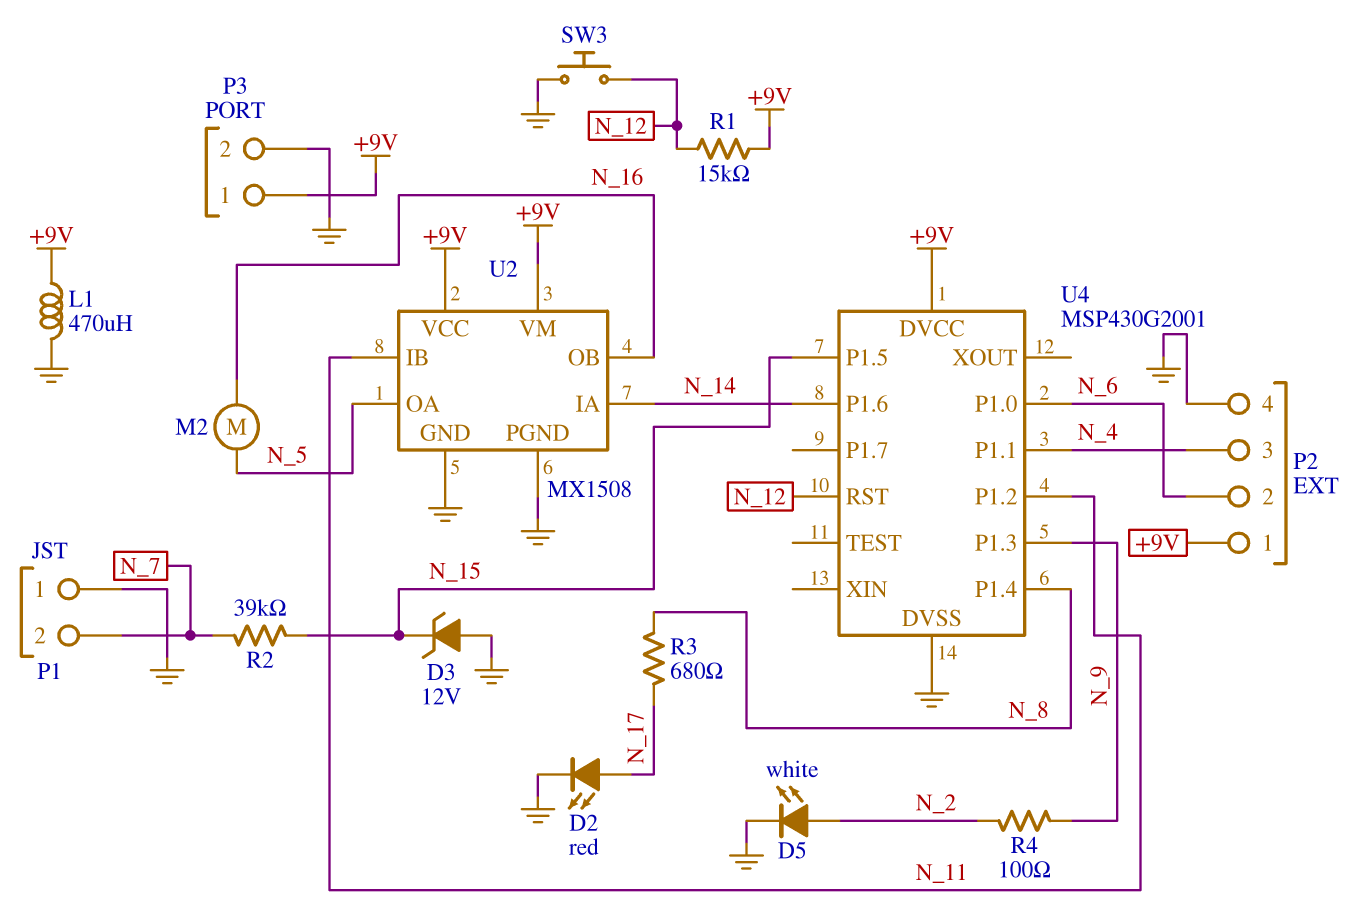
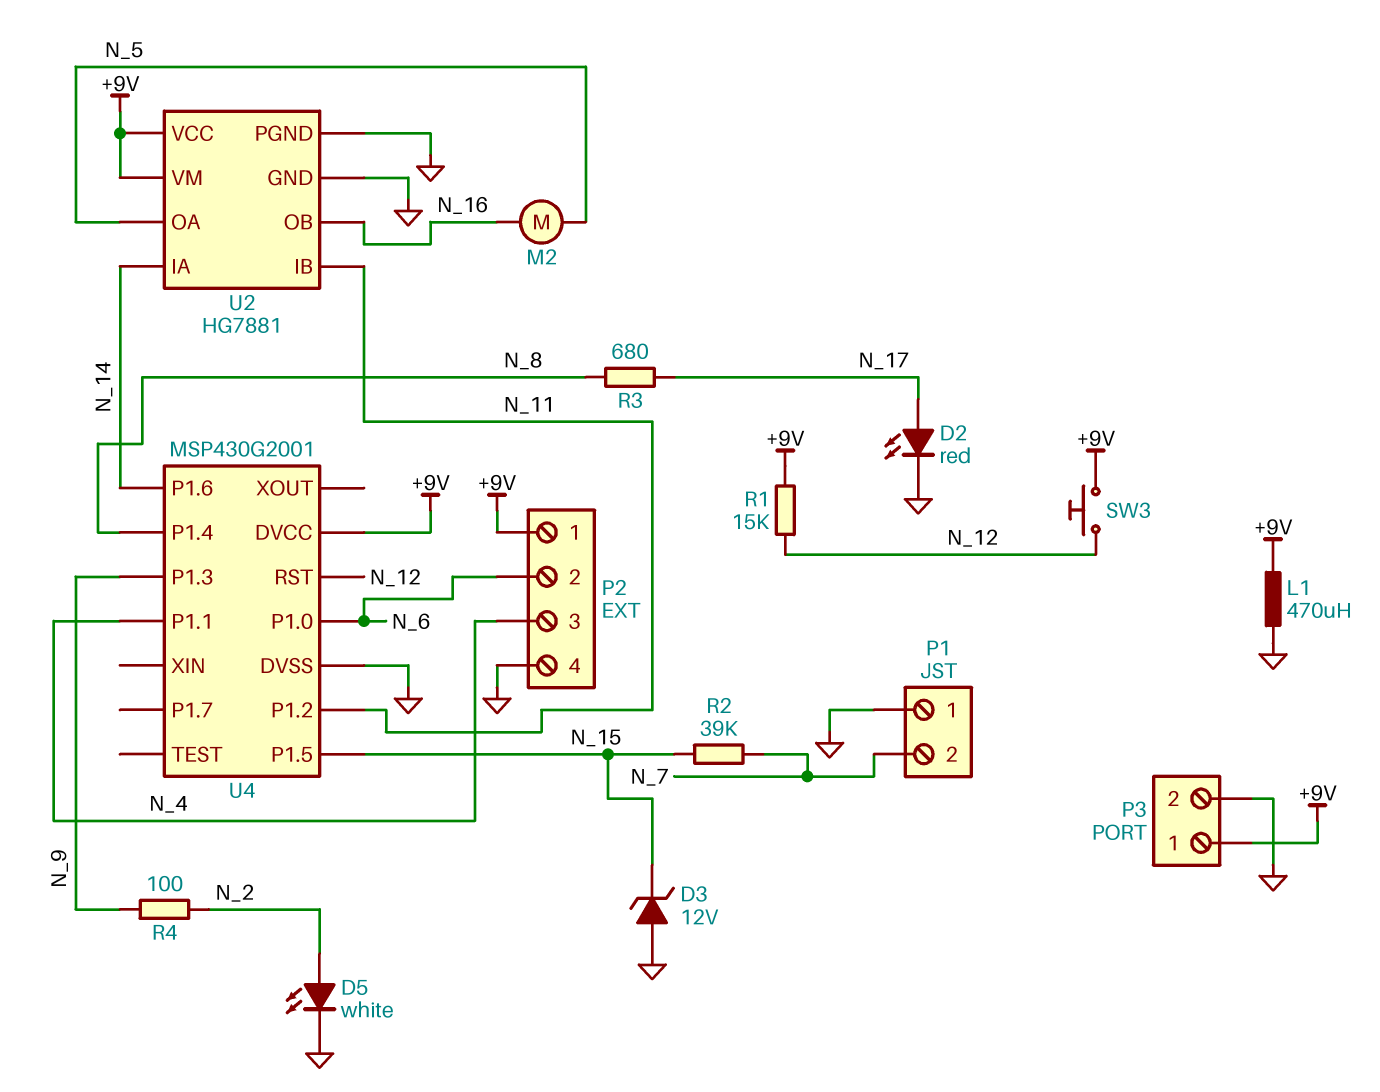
SW3: button (GND, N_12) -> button (+9V, N_12)
U2: MX1508 -> HG7881

